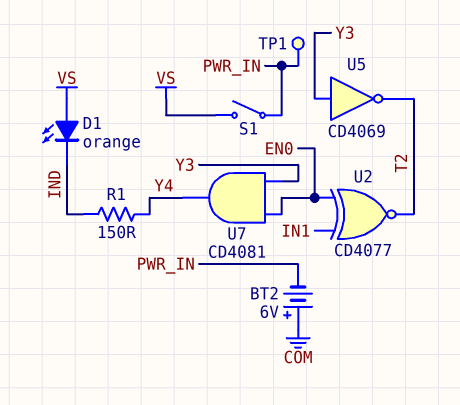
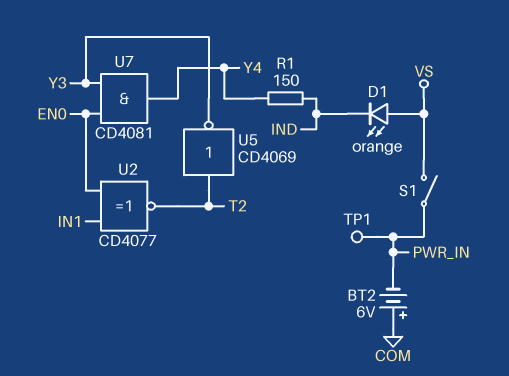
U5: NOT CD4069 (in Y3, out T2) -> NOT CD4069 (in T2, out Y3)

